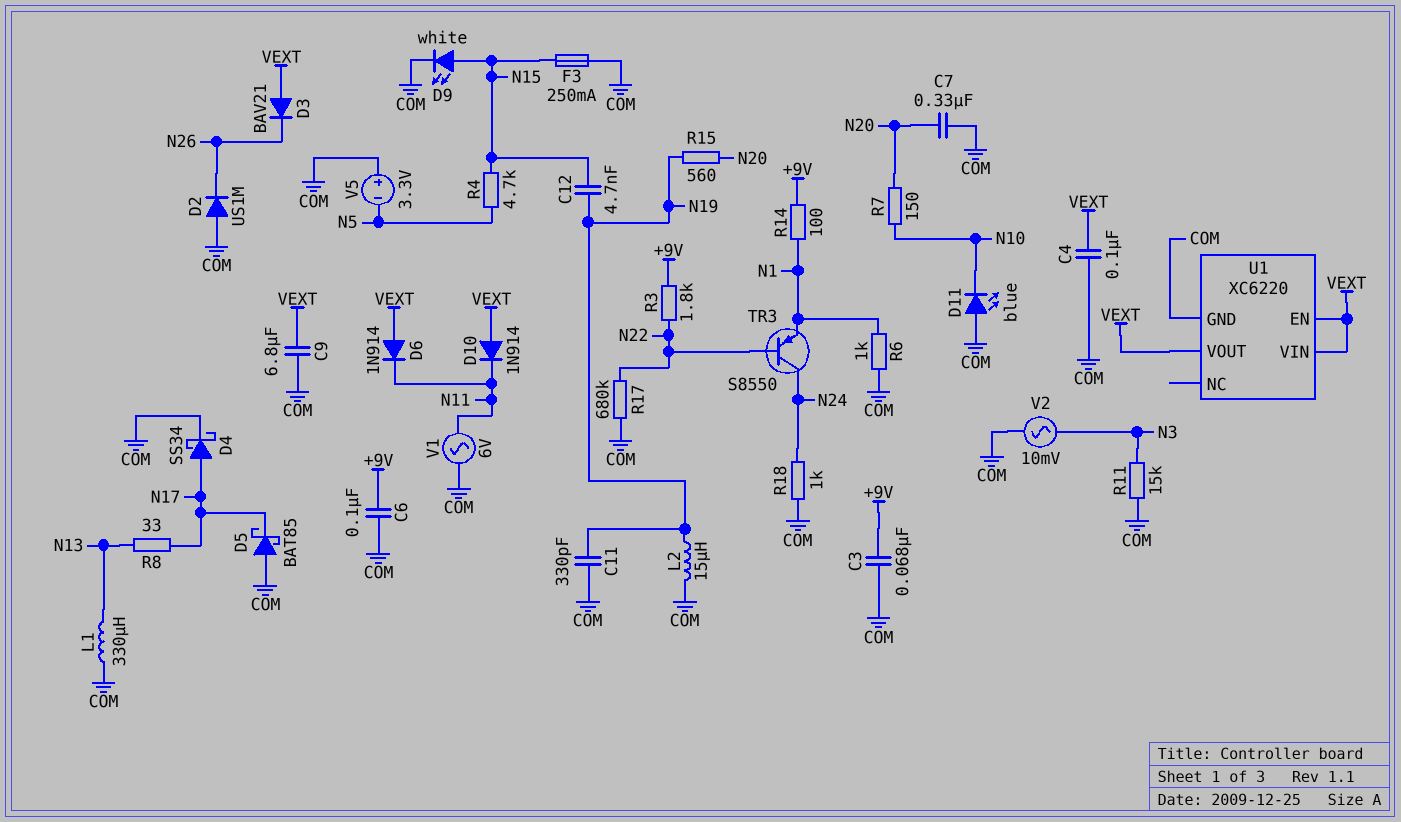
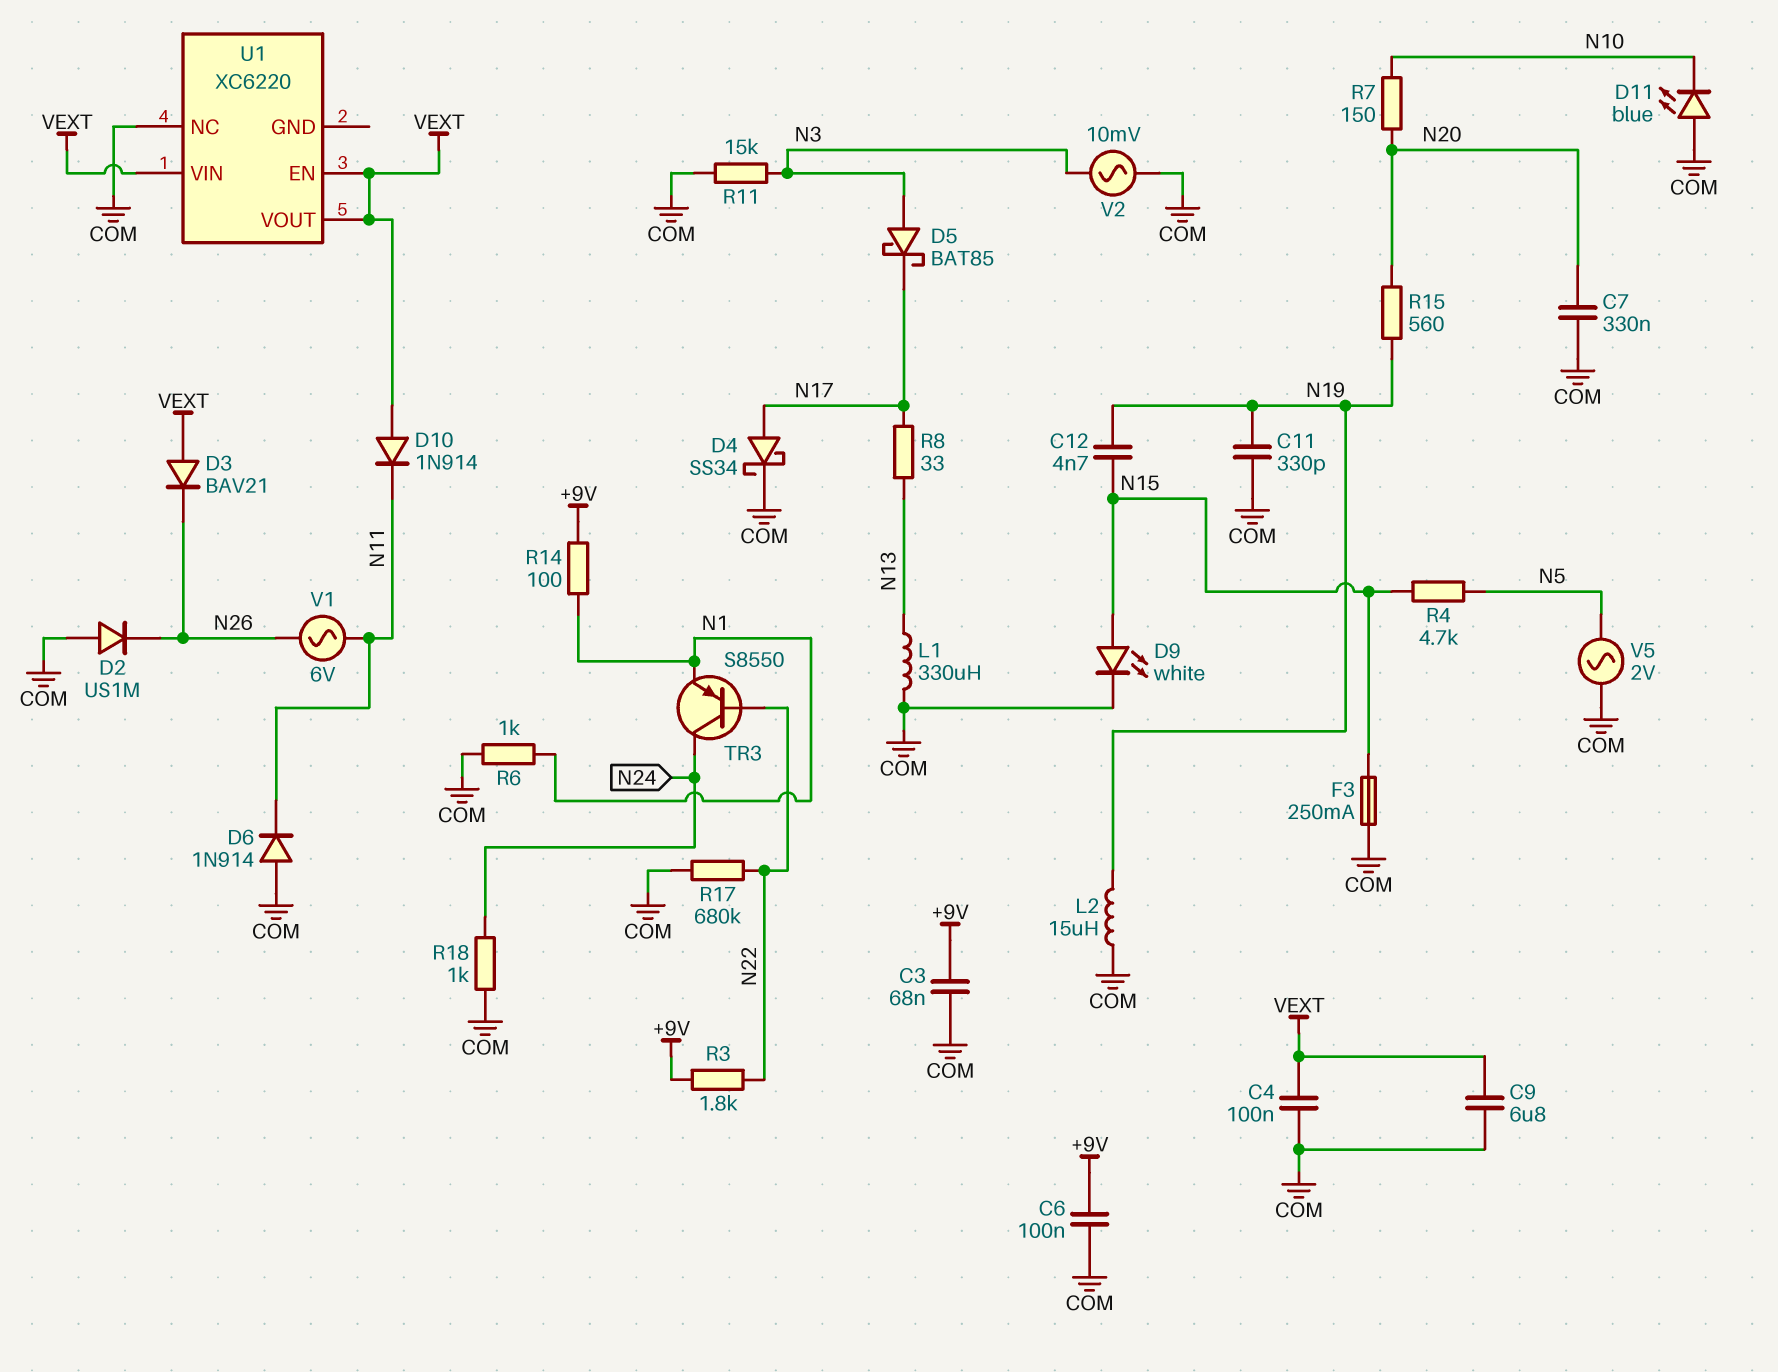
D5: schottky BAT85 (A COM, K N17) -> schottky BAT85 (A N3, K N17)
D6: diode 1N914 (A VEXT, K N11) -> diode 1N914 (A COM, K N11)
U1 pin GND: COM -> none
U1 pin NC: none -> COM
V1: AC 6V (COM, N11) -> AC 6V (N11, N26)
V5: 3.3V (plus COM, minus N5) -> AC 2V (COM, N5)

